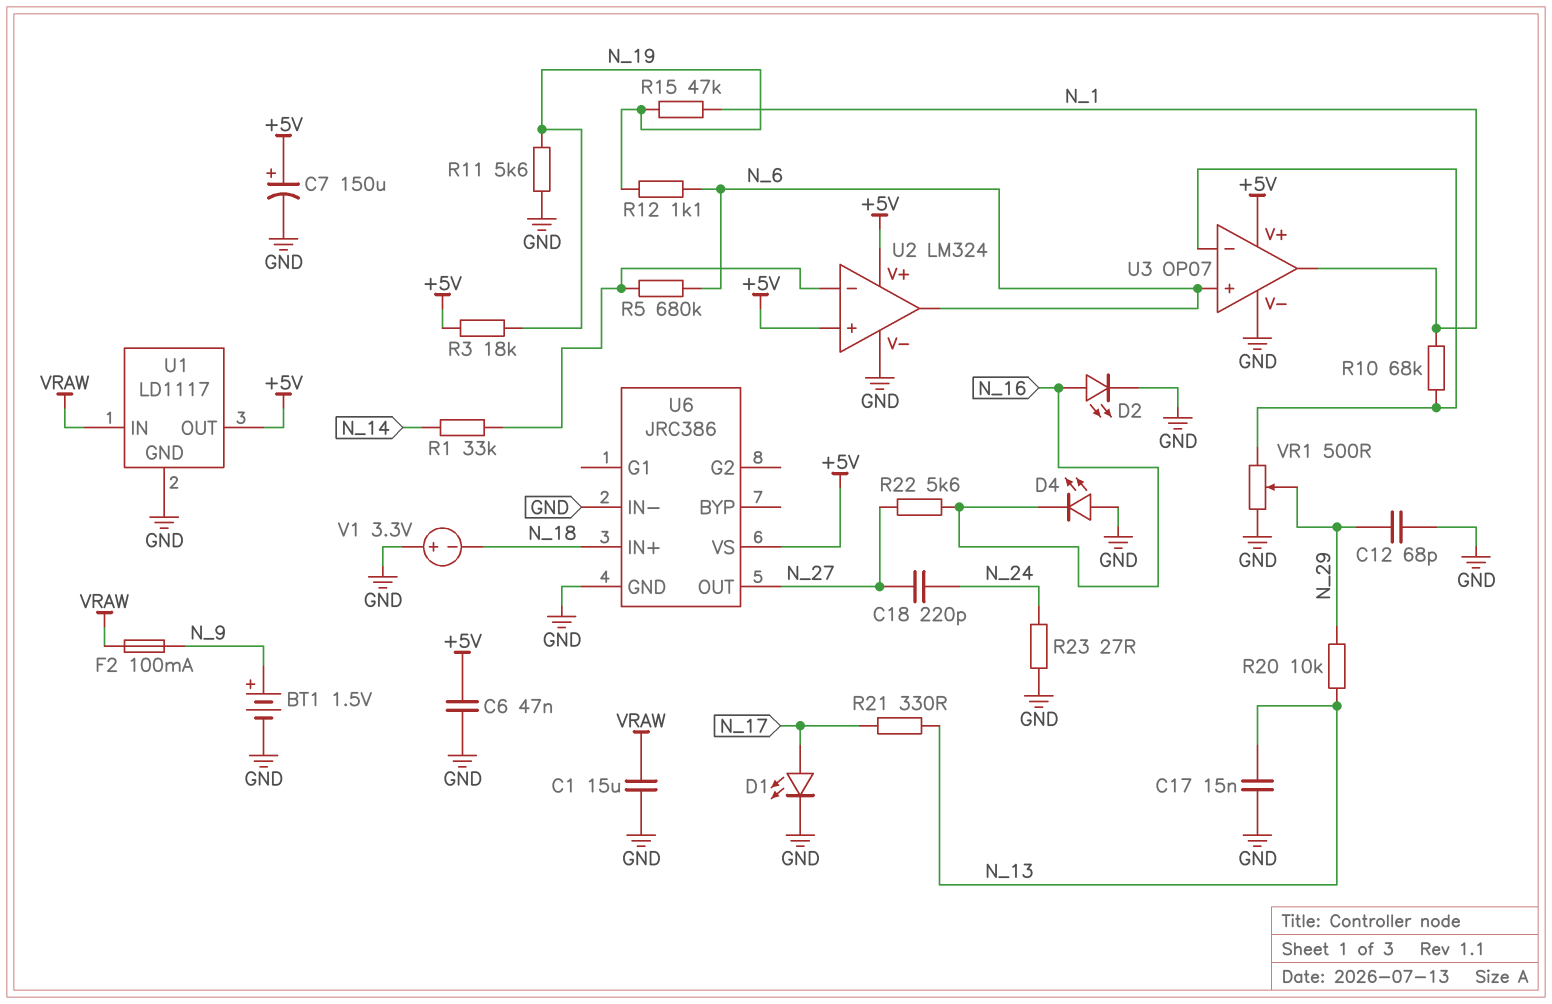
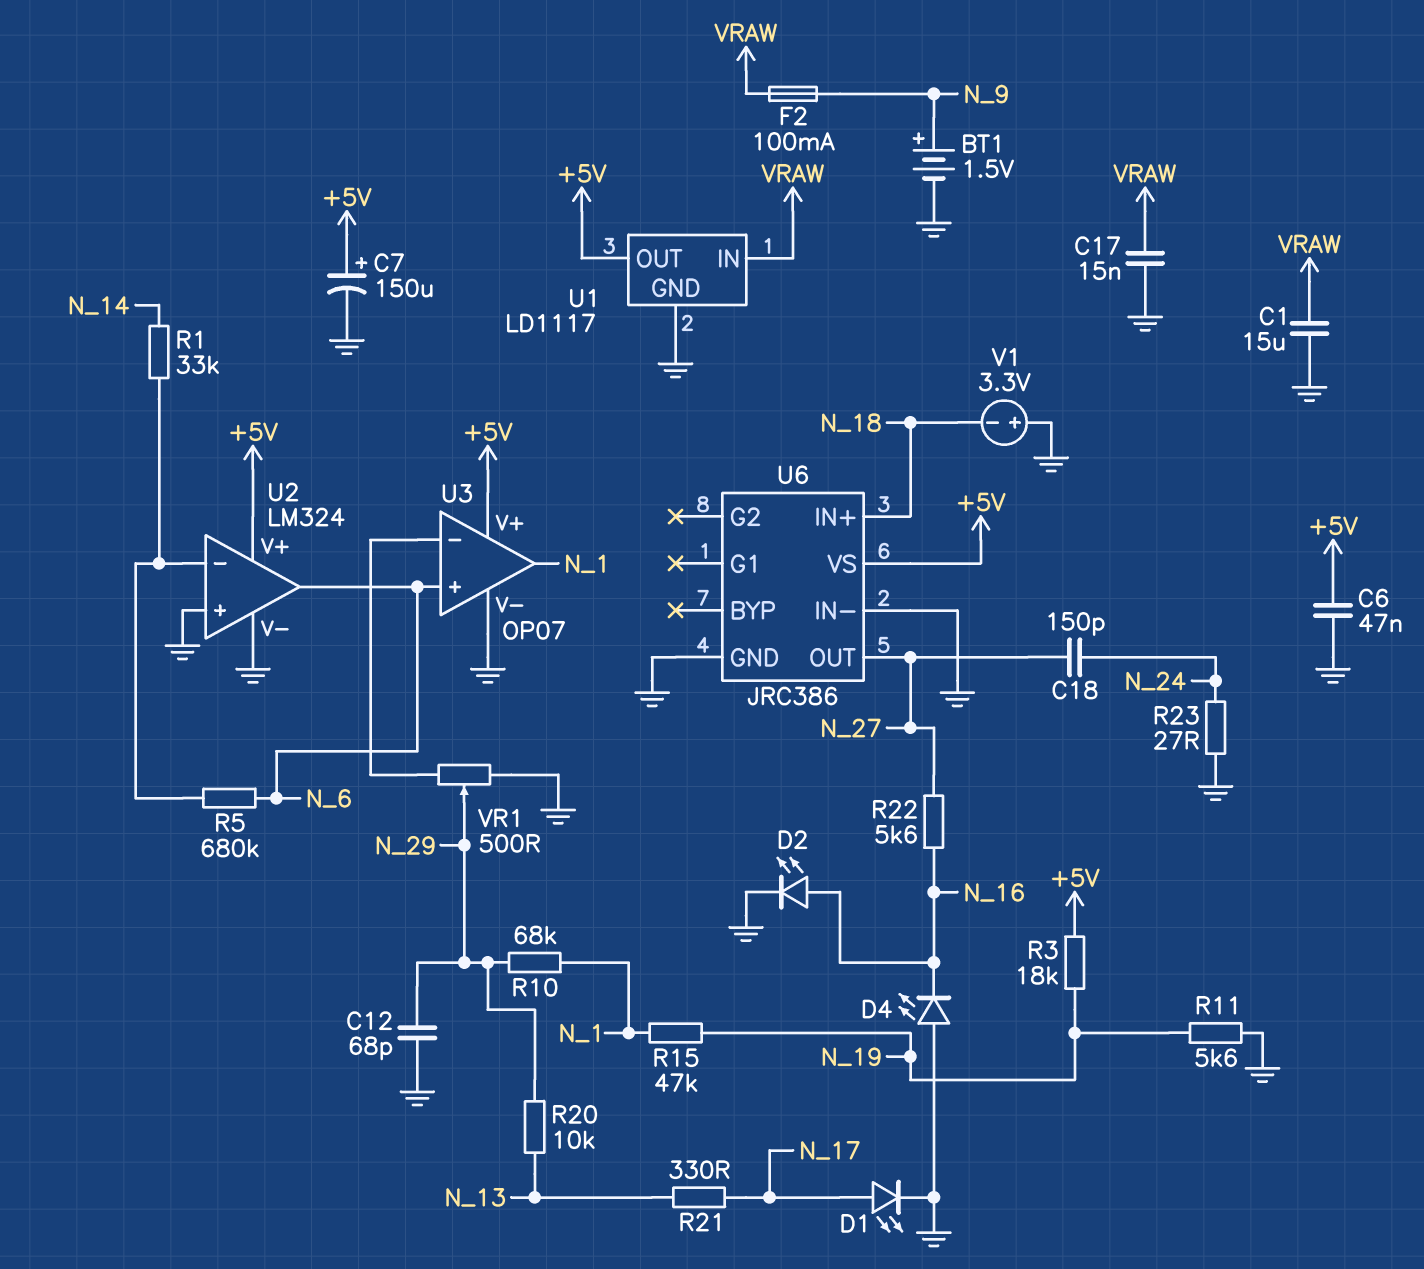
C17: 15nF (GND, N_13) -> 15nF (GND, VRAW)
C18: 220pF (N_24, N_27) -> 150pF (N_24, N_27)
R10: 68k (N_1, U3/in-) -> 68k (N_1, N_29)
R12: 1.1k (N_6, N_19) -> none
U2 pin in+: +5V -> GND

